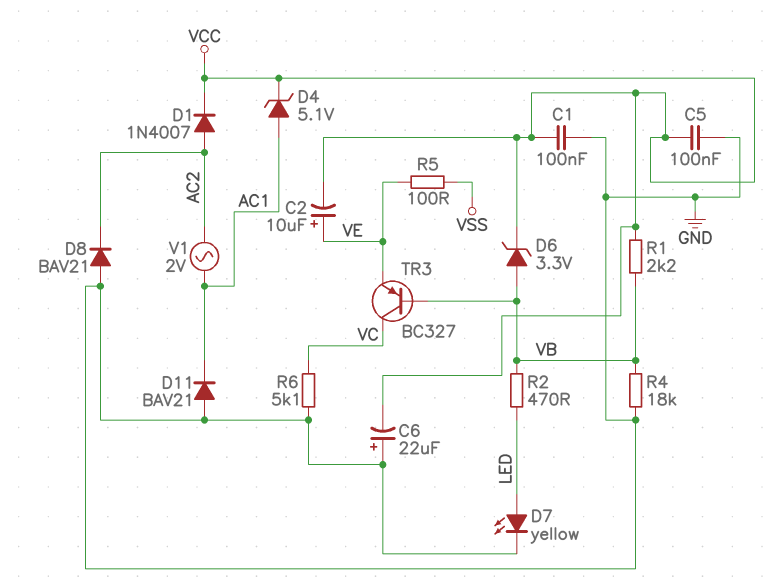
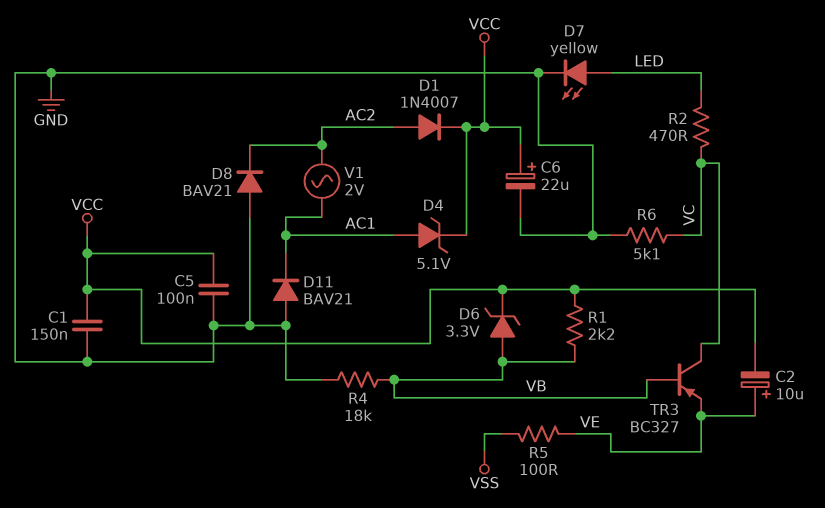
C1: 100nF (GND, VCC) -> 150nF (GND, VCC)
C6: 22uF (plus GND, minus VCC) -> 22uF (plus VCC, minus GND)
R2: 470 (LED, VB) -> 470 (LED, VC)

